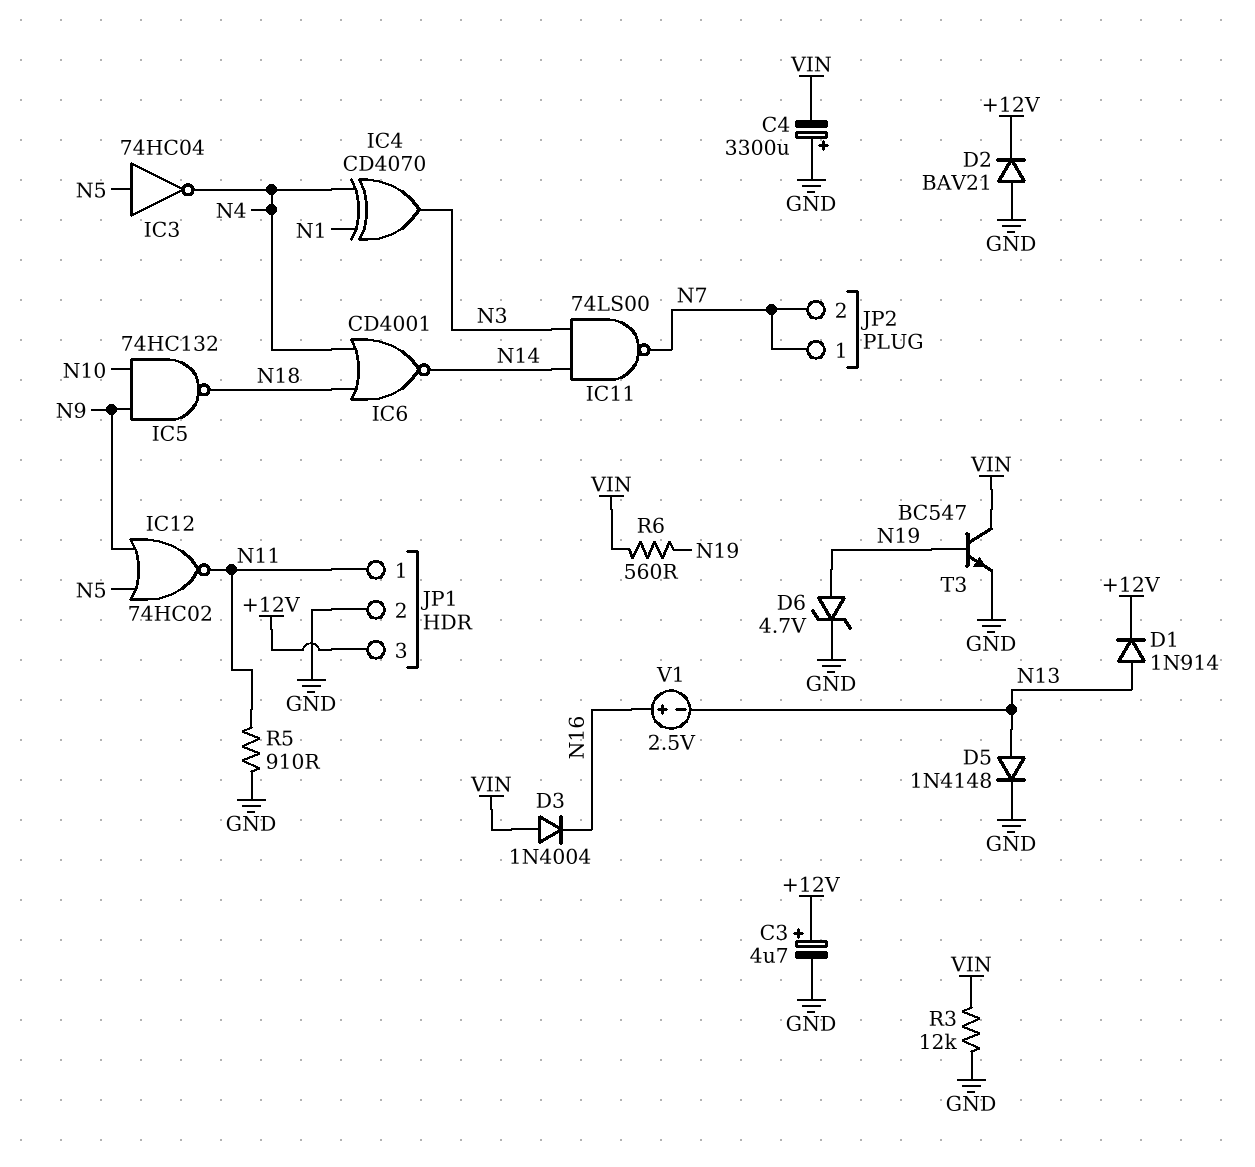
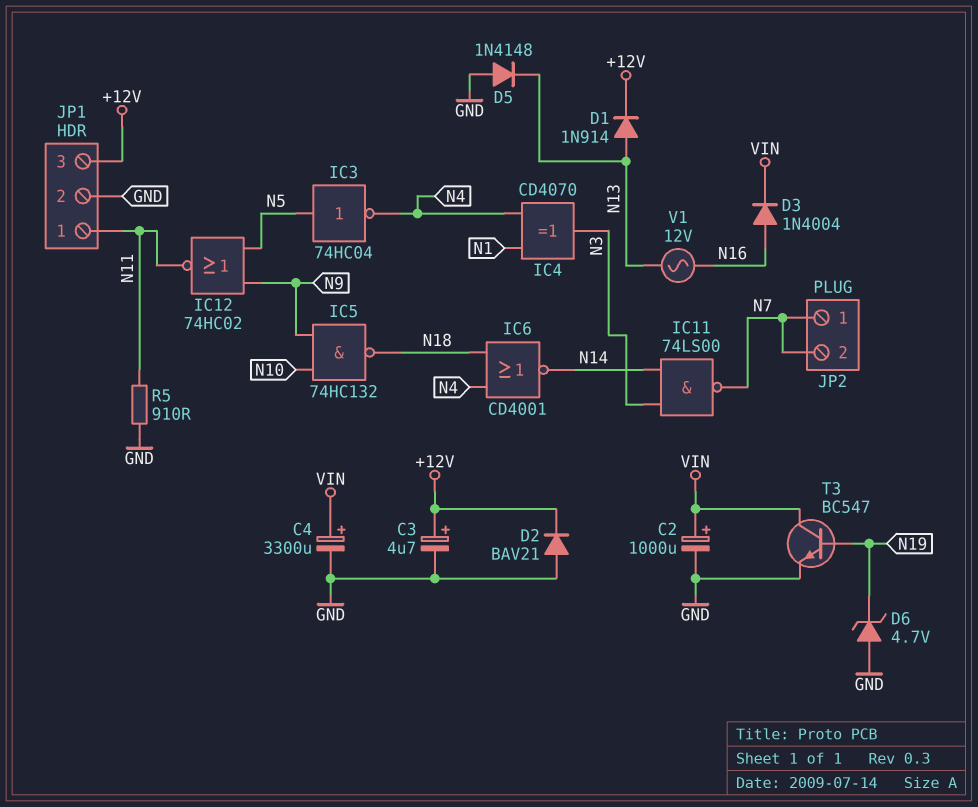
C2: none -> 1000uF (plus VIN, minus GND)
C4: 3300uF (plus GND, minus VIN) -> 3300uF (plus VIN, minus GND)
D3: diode 1N4004 (A VIN, K N16) -> diode 1N4004 (A N16, K VIN)
D5: diode 1N4148 (A N13, K GND) -> diode 1N4148 (A GND, K N13)
D6: zener 4.7V (A N19, K GND) -> zener 4.7V (A GND, K N19)
R3: 12k (GND, VIN) -> none
R6: 560 (N19, VIN) -> none
V1: 2.5V (plus N16, minus N13) -> AC 12V (N13, N16)

